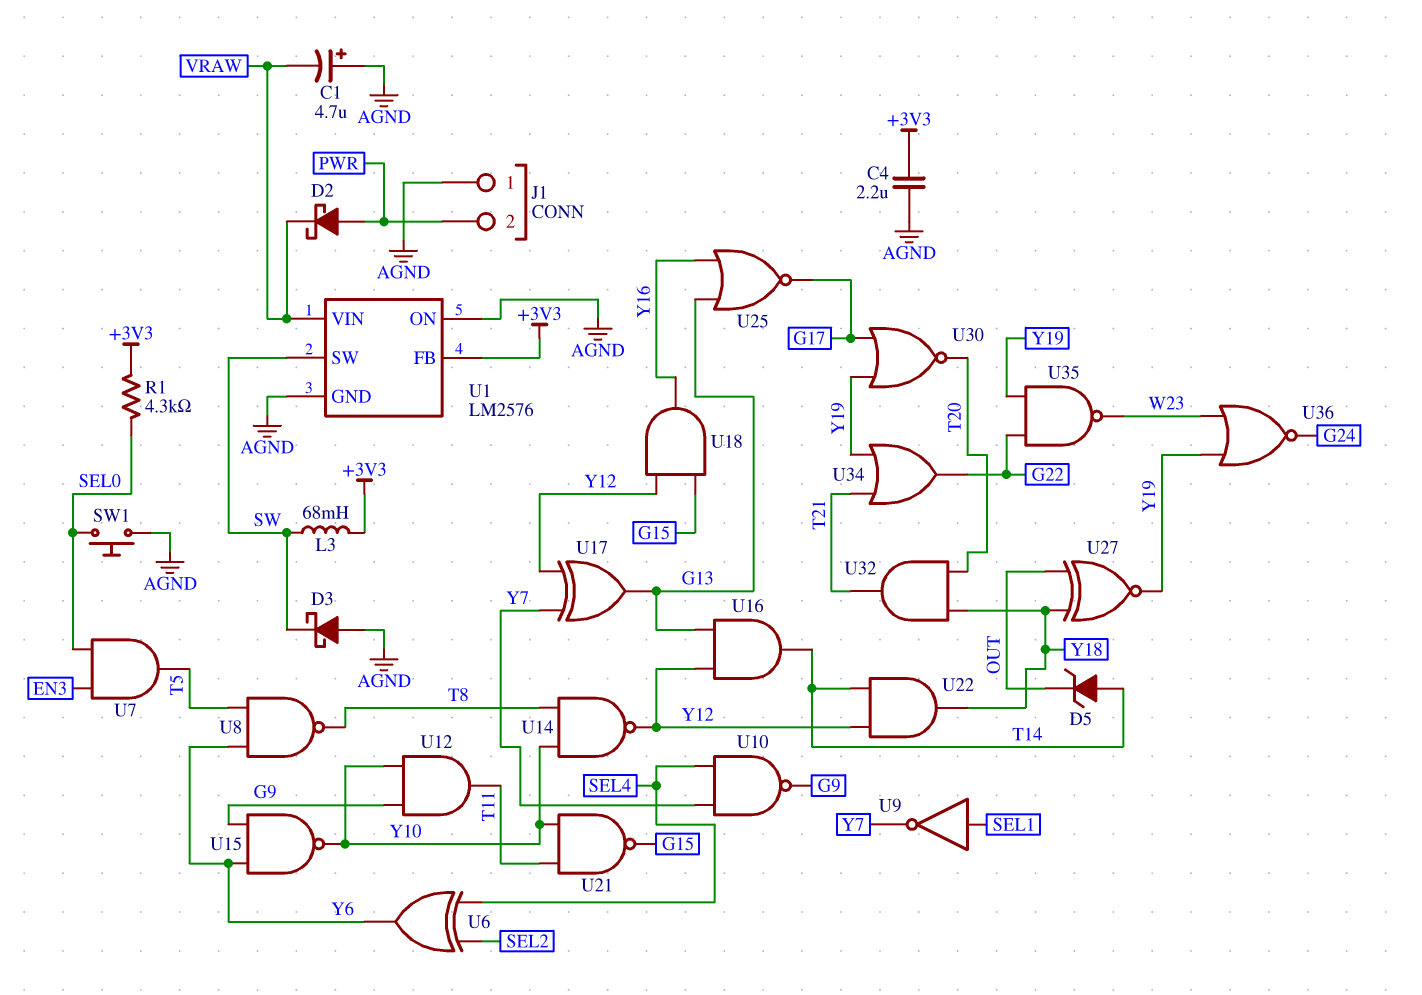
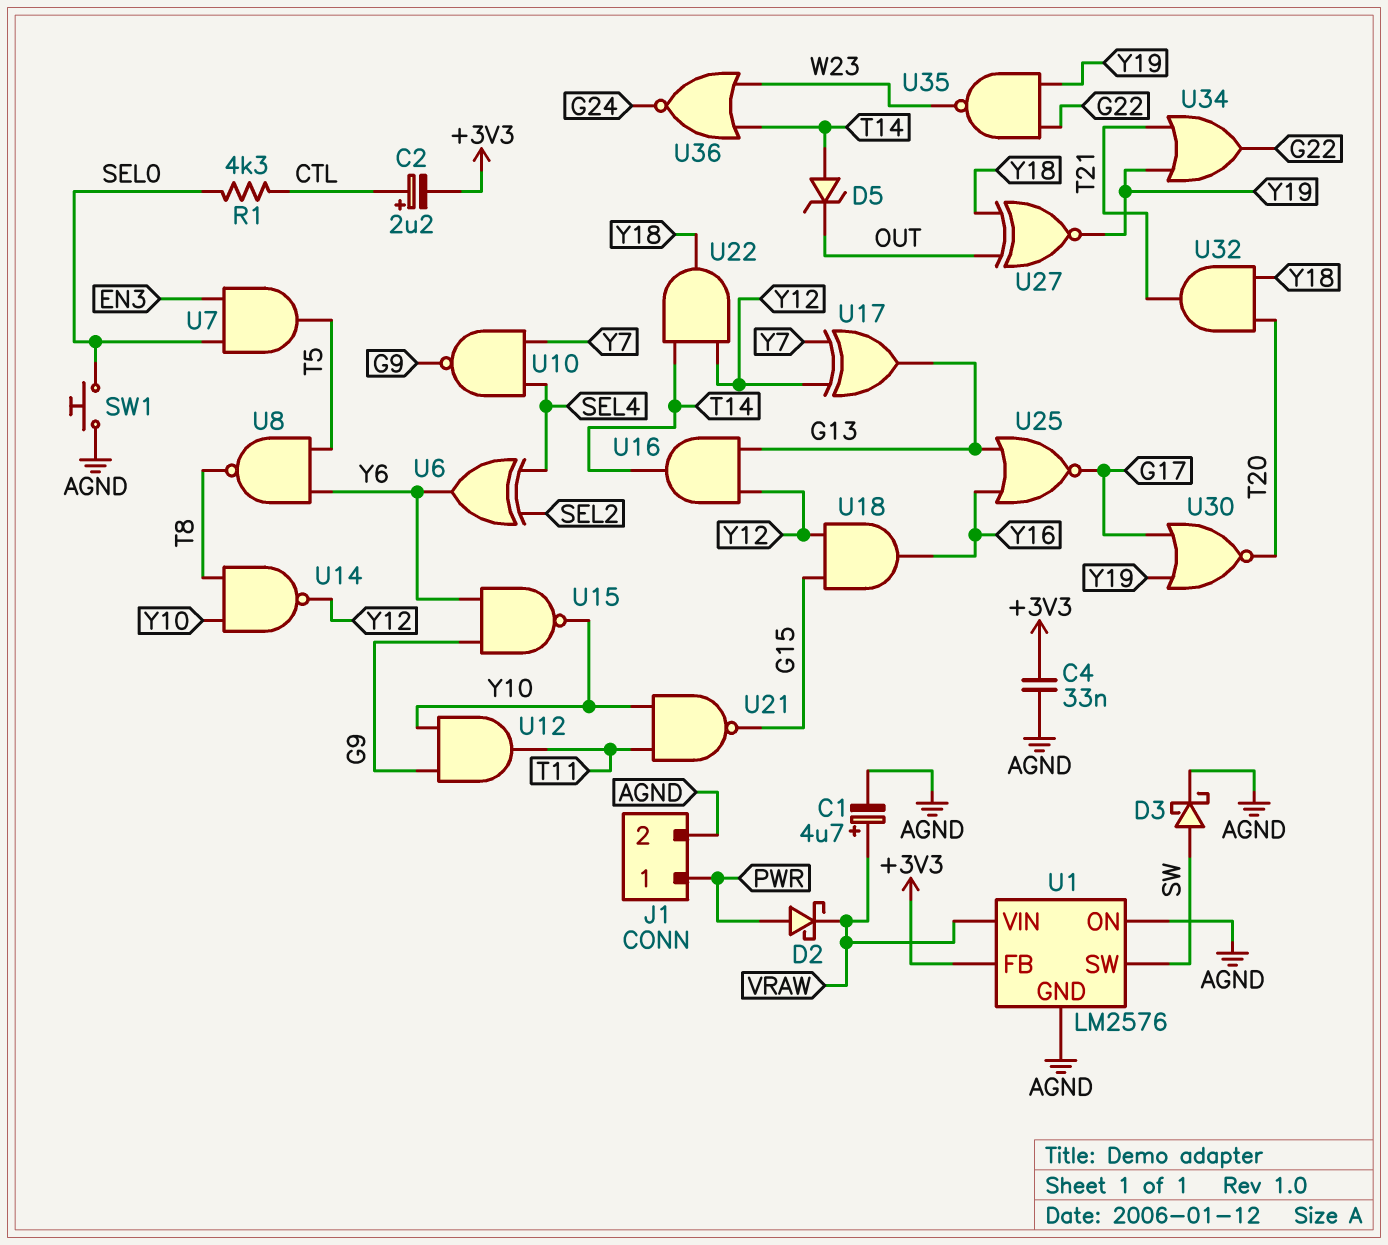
C1: 4.7uF (plus AGND, minus VRAW) -> 4.7uF (plus VRAW, minus AGND)
C2: none -> 2.2uF (plus CTL, minus +3V3)
C4: 2.2uF (+3V3, AGND) -> 33nF (+3V3, AGND)
D3: schottky (A AGND, K SW) -> schottky (A SW, K AGND)
J1 pin 1: AGND -> PWR
J1 pin 2: PWR -> AGND
L3: 68mH (+3V3, SW) -> none
R1: 4.3k (+3V3, SEL0) -> 4.3k (CTL, SEL0)
U9: NOT (in SEL1, out Y7) -> none
U36: NOR (in W23, in Y19, out G24) -> NOR (in T14, in W23, out G24)

